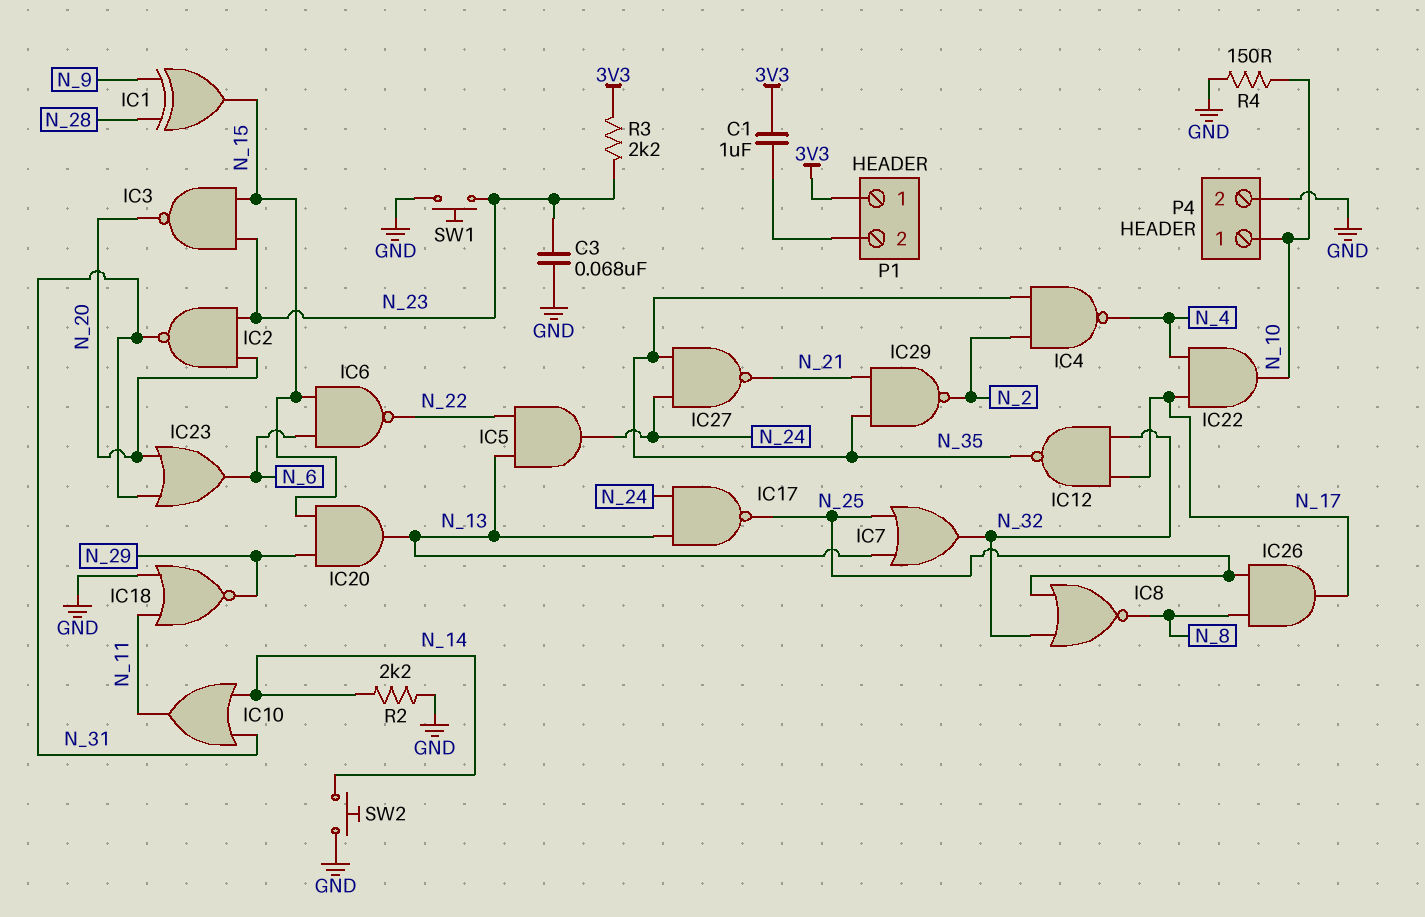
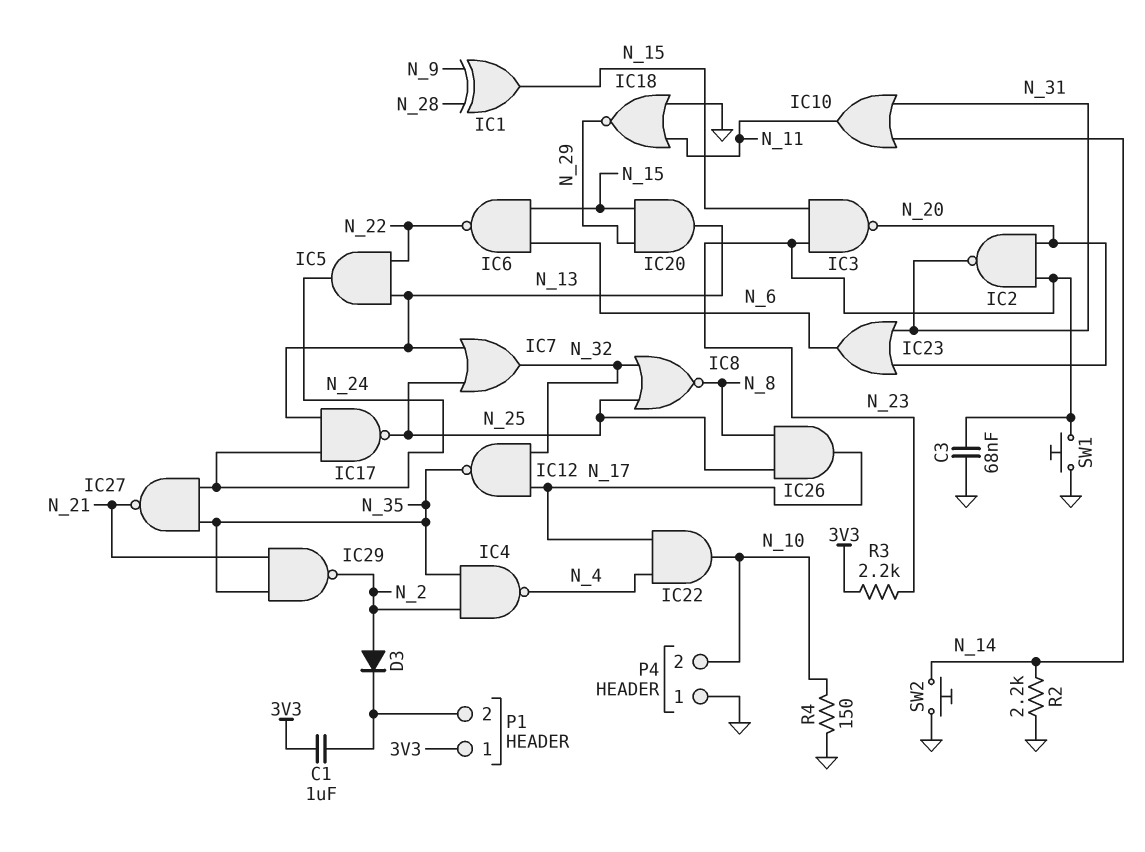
D3: none -> diode (A N_2, K P1/2)
P4 pin 1: N_10 -> GND
P4 pin 2: GND -> N_10

